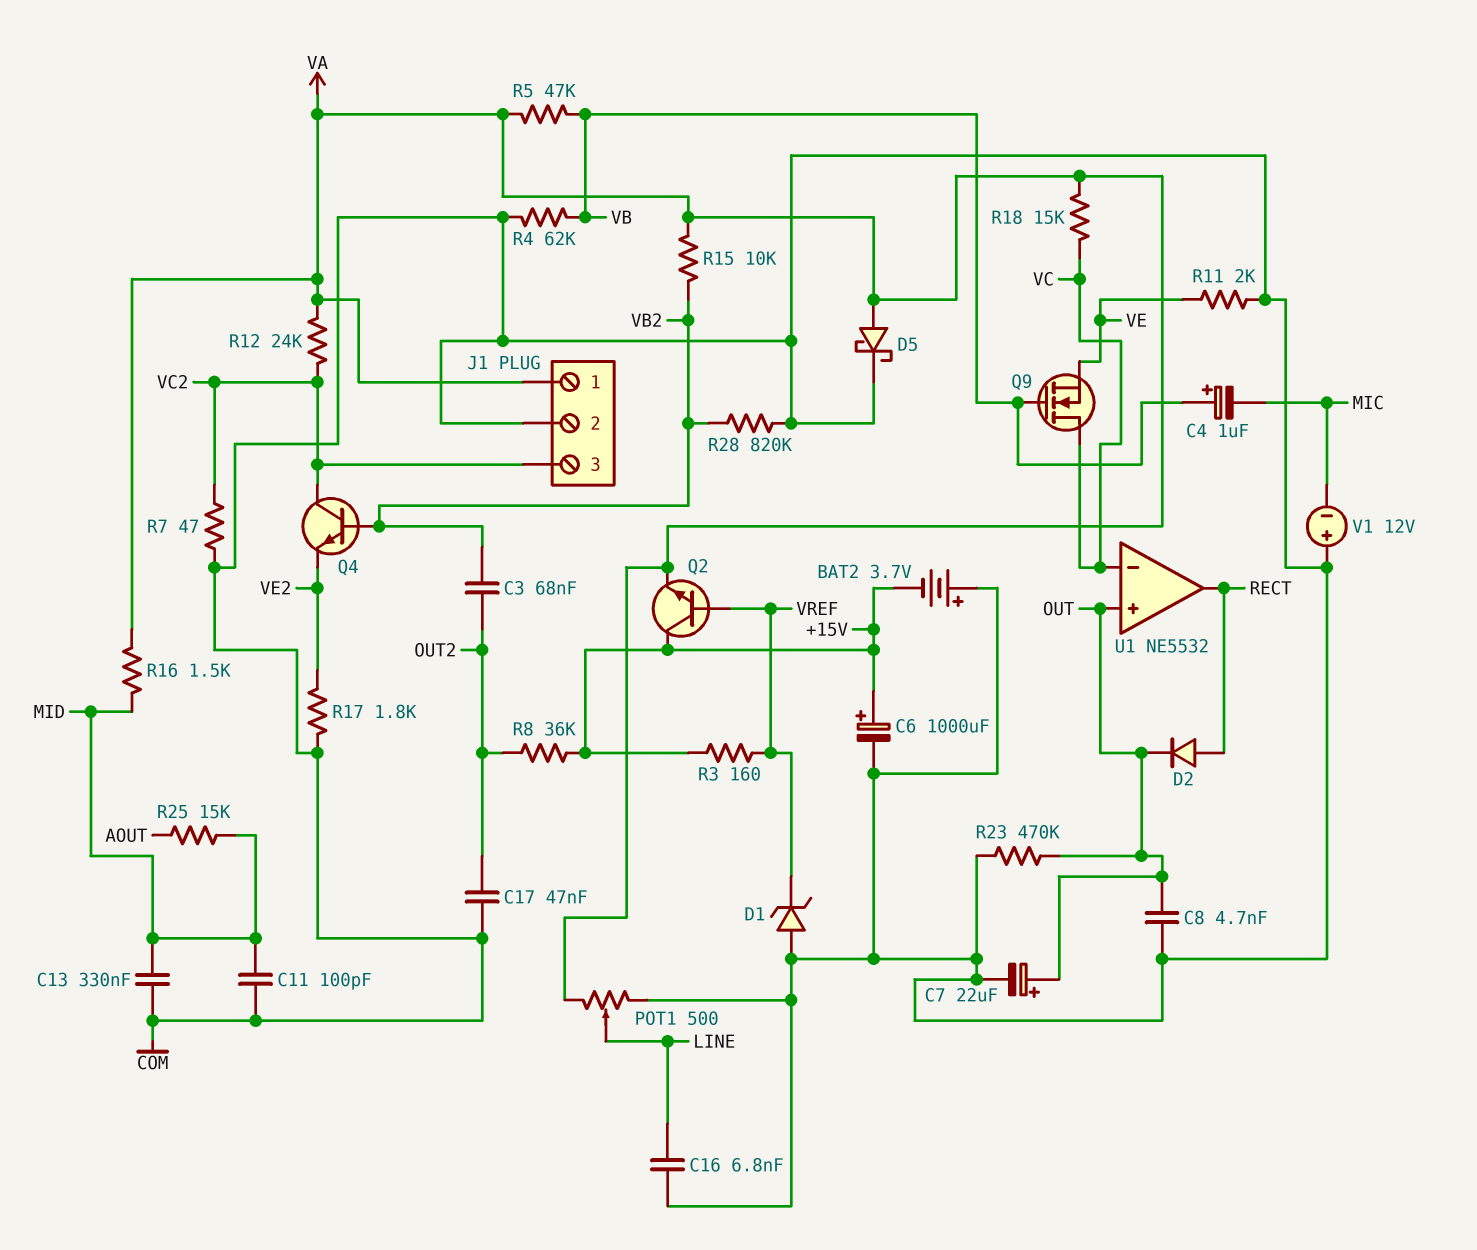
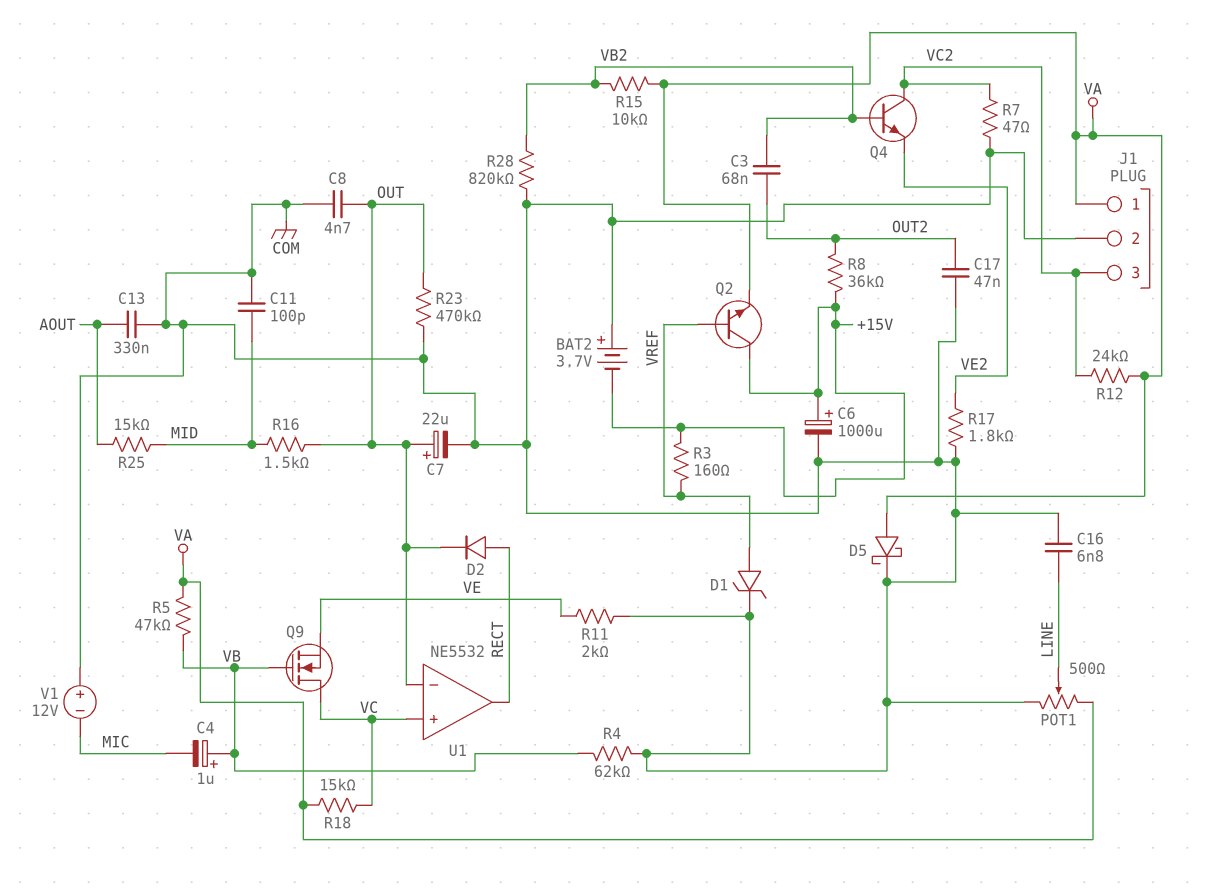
C13: 330nF (COM, MID) -> 330nF (AOUT, COM)
D1: zener (A COM, K VREF) -> zener (A VREF, K COM)
R16: 1.5k (MID, VA) -> 1.5k (MID, OUT)
U1 pin in+: OUT -> VC
U1 pin in-: VC -> OUT

